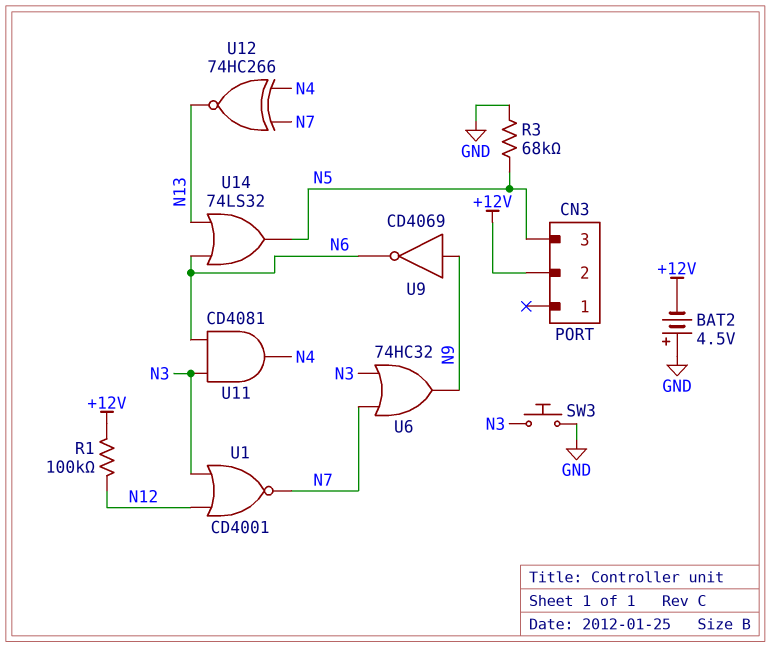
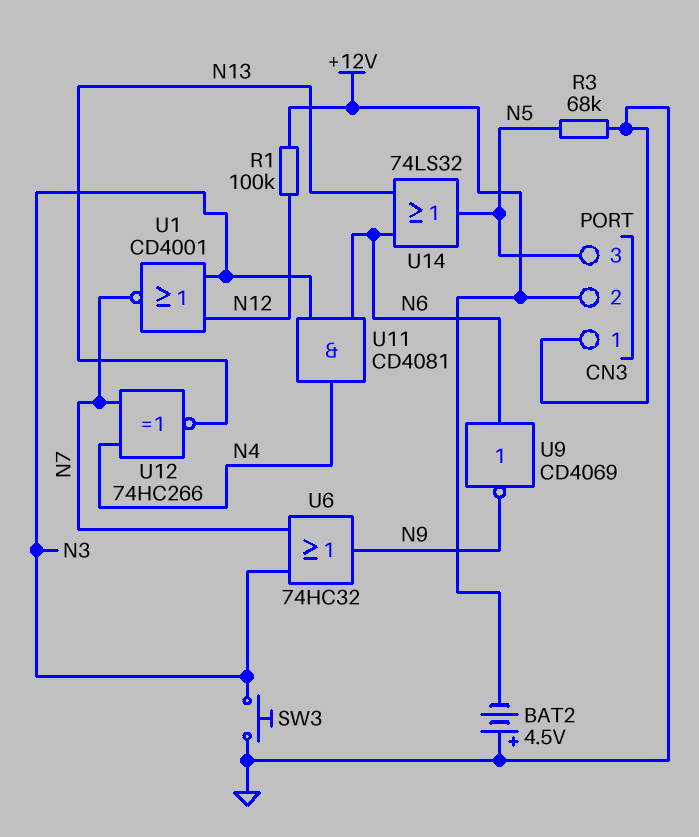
CN3 pin 1: none -> GND
U9: NOT CD4069 (in N9, out N6) -> NOT CD4069 (in N6, out N9)

